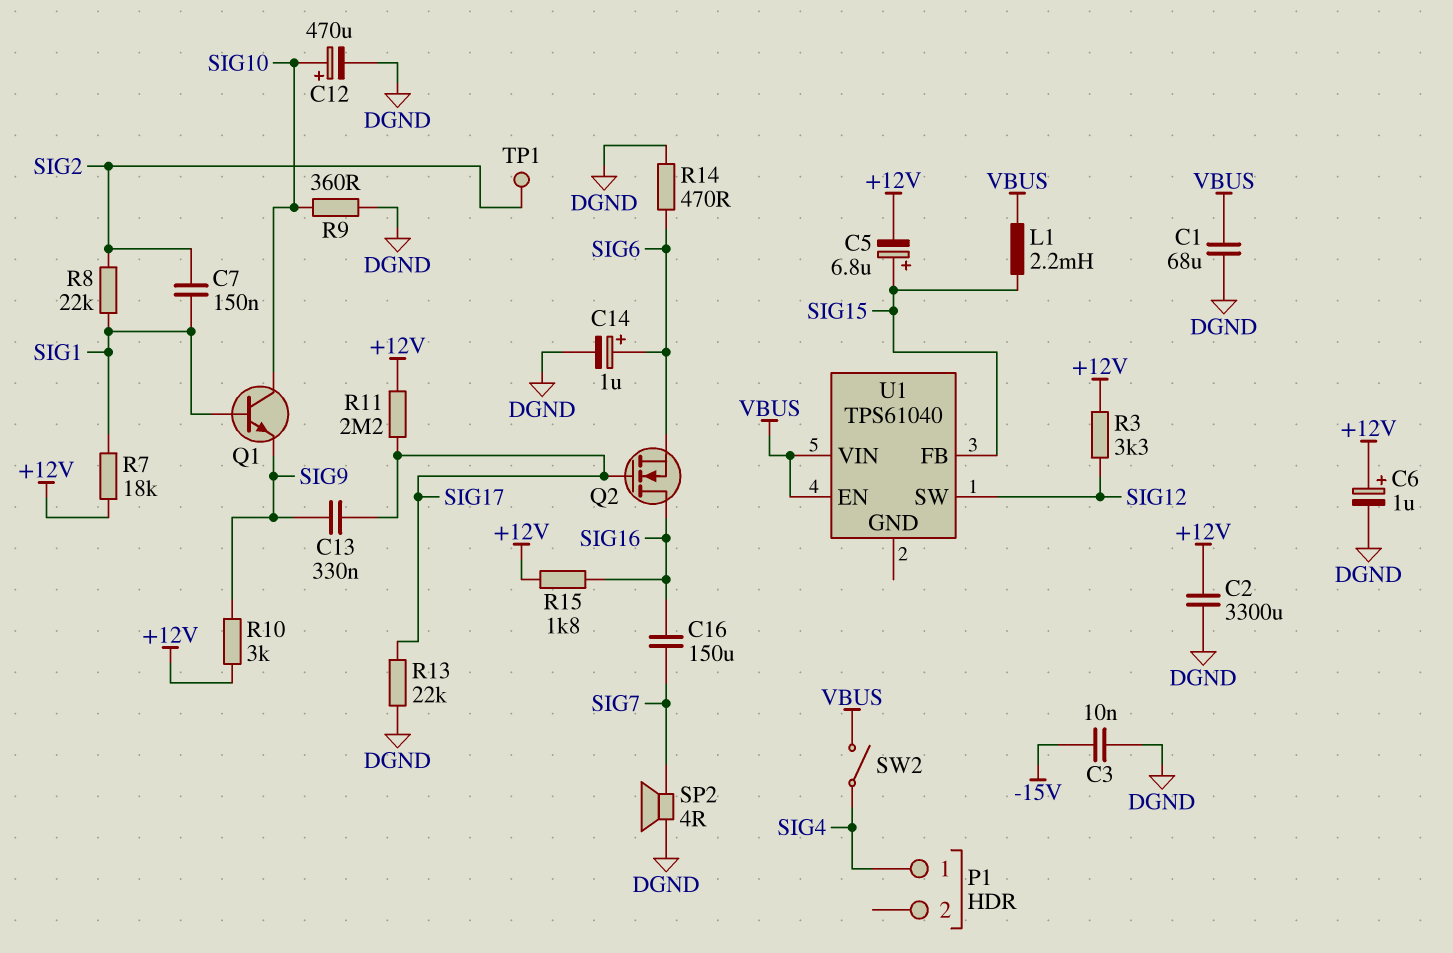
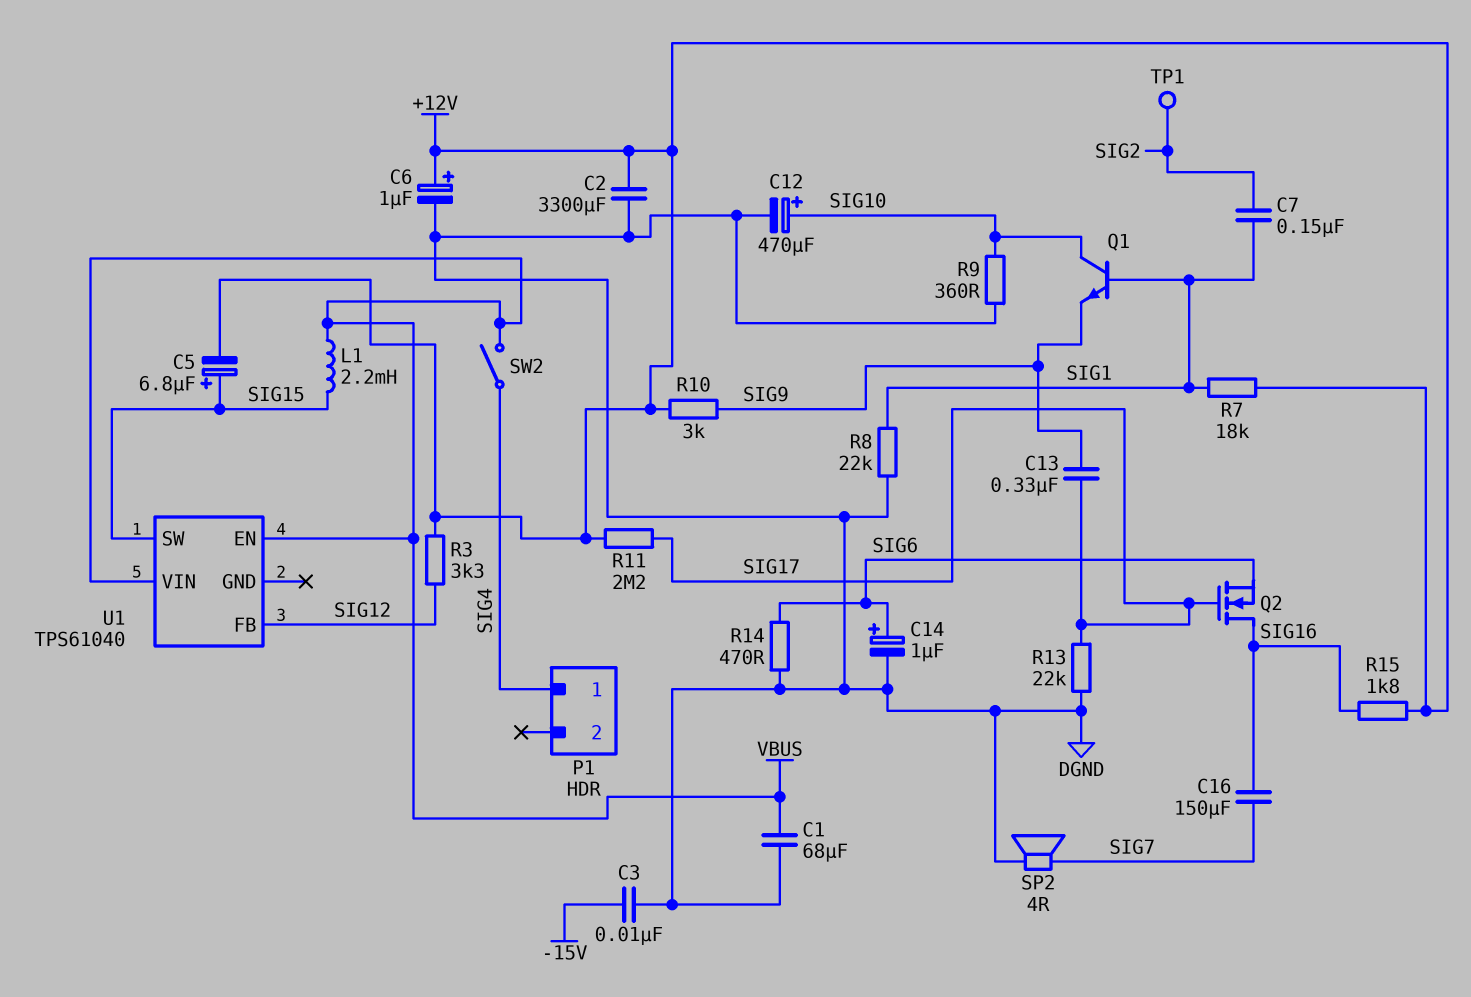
R8: 22k (SIG1, SIG2) -> 22k (DGND, SIG1)
U1 pin FB: SIG15 -> SIG12
U1 pin SW: SIG12 -> SIG15

